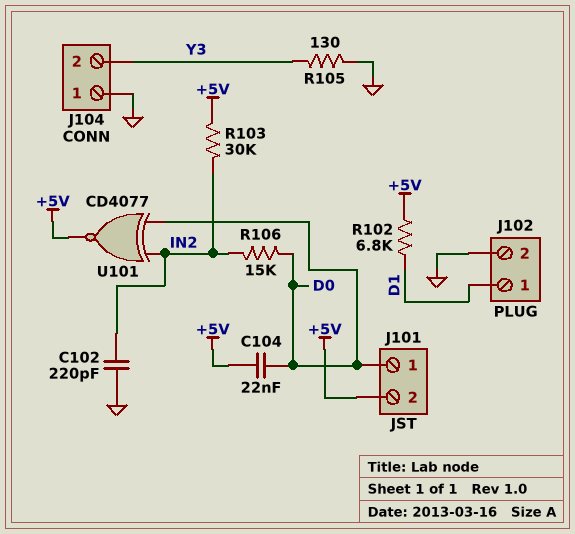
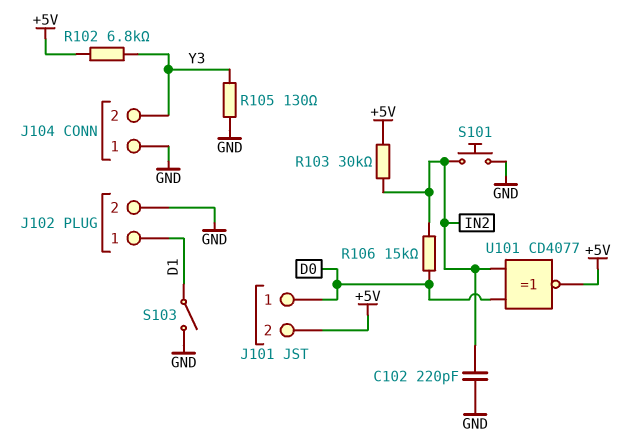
C104: 22nF (+5V, D0) -> none
R102: 6.8k (+5V, D1) -> 6.8k (+5V, Y3)
S101: none -> button (GND, IN2)
S103: none -> switch (D1, GND)

